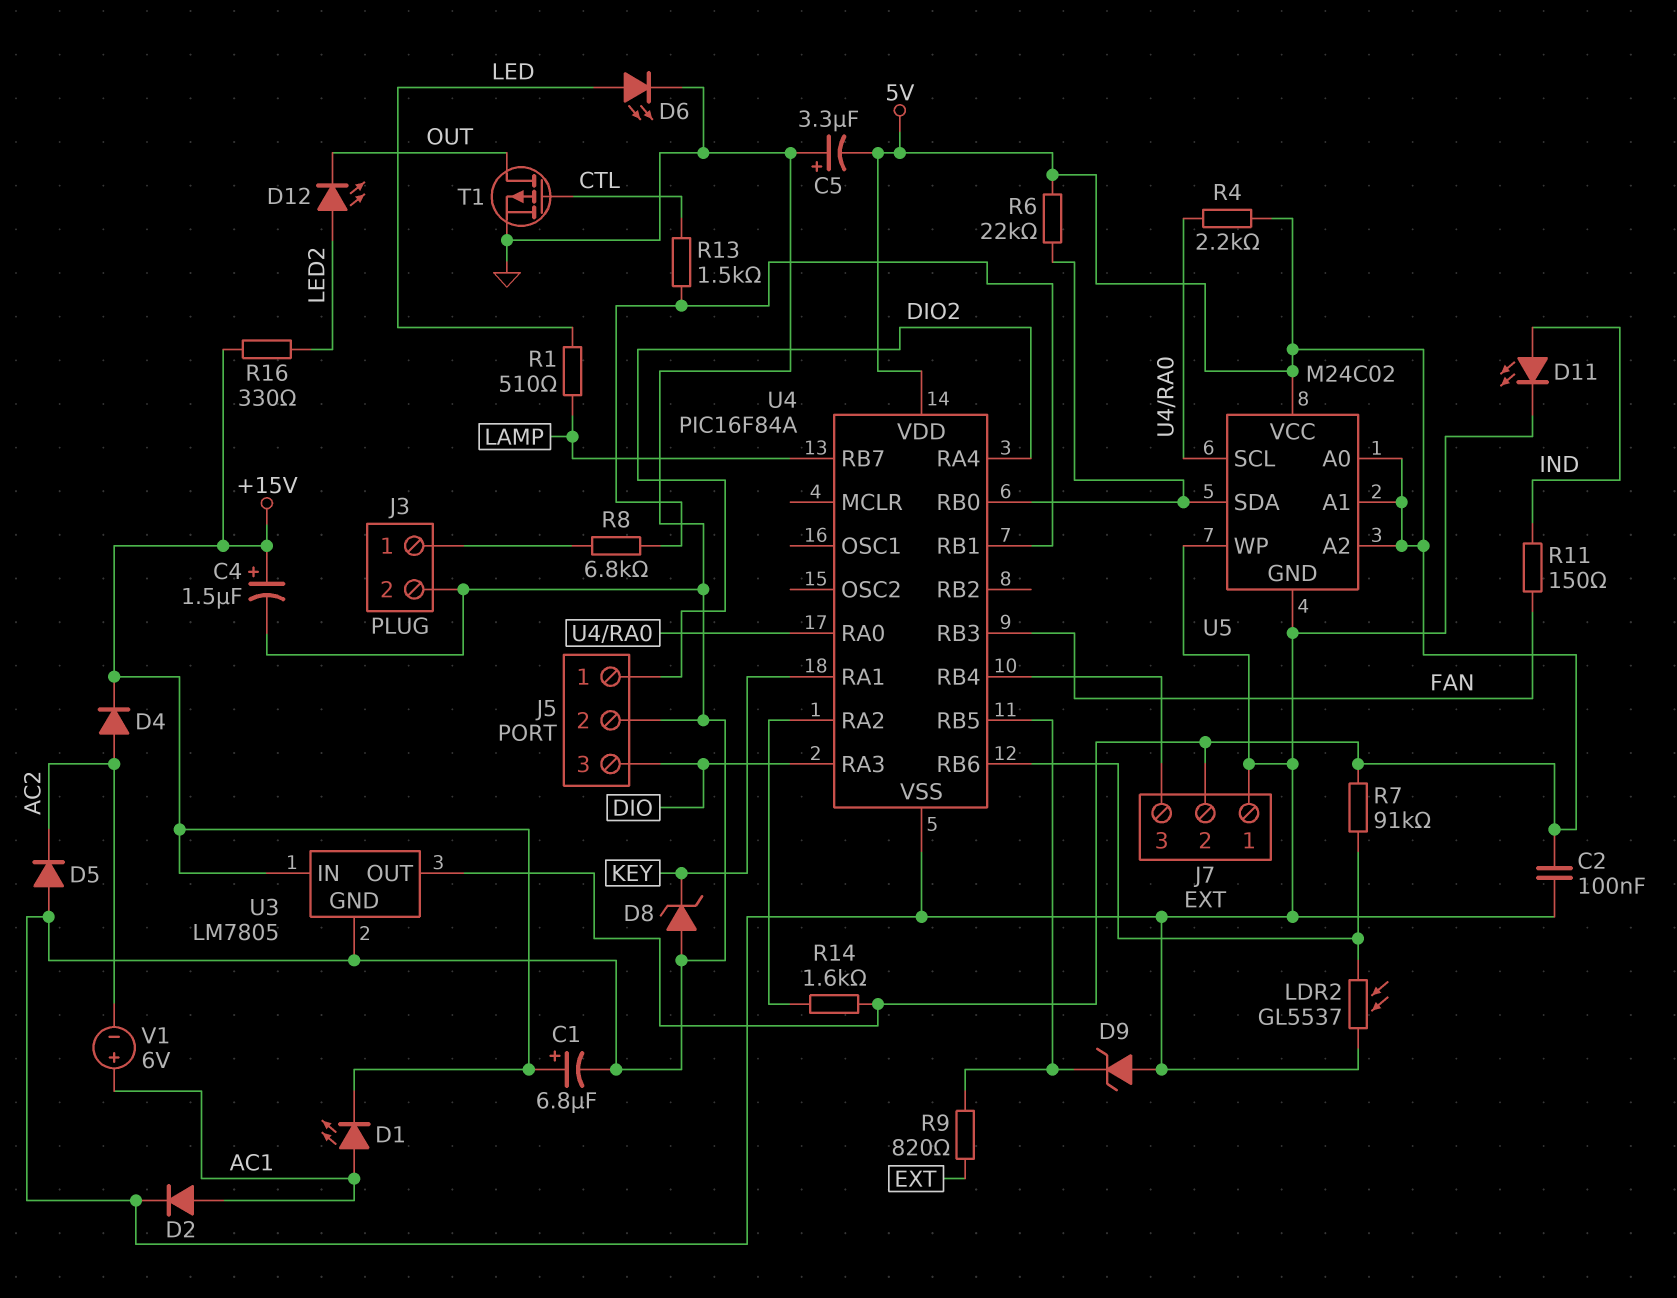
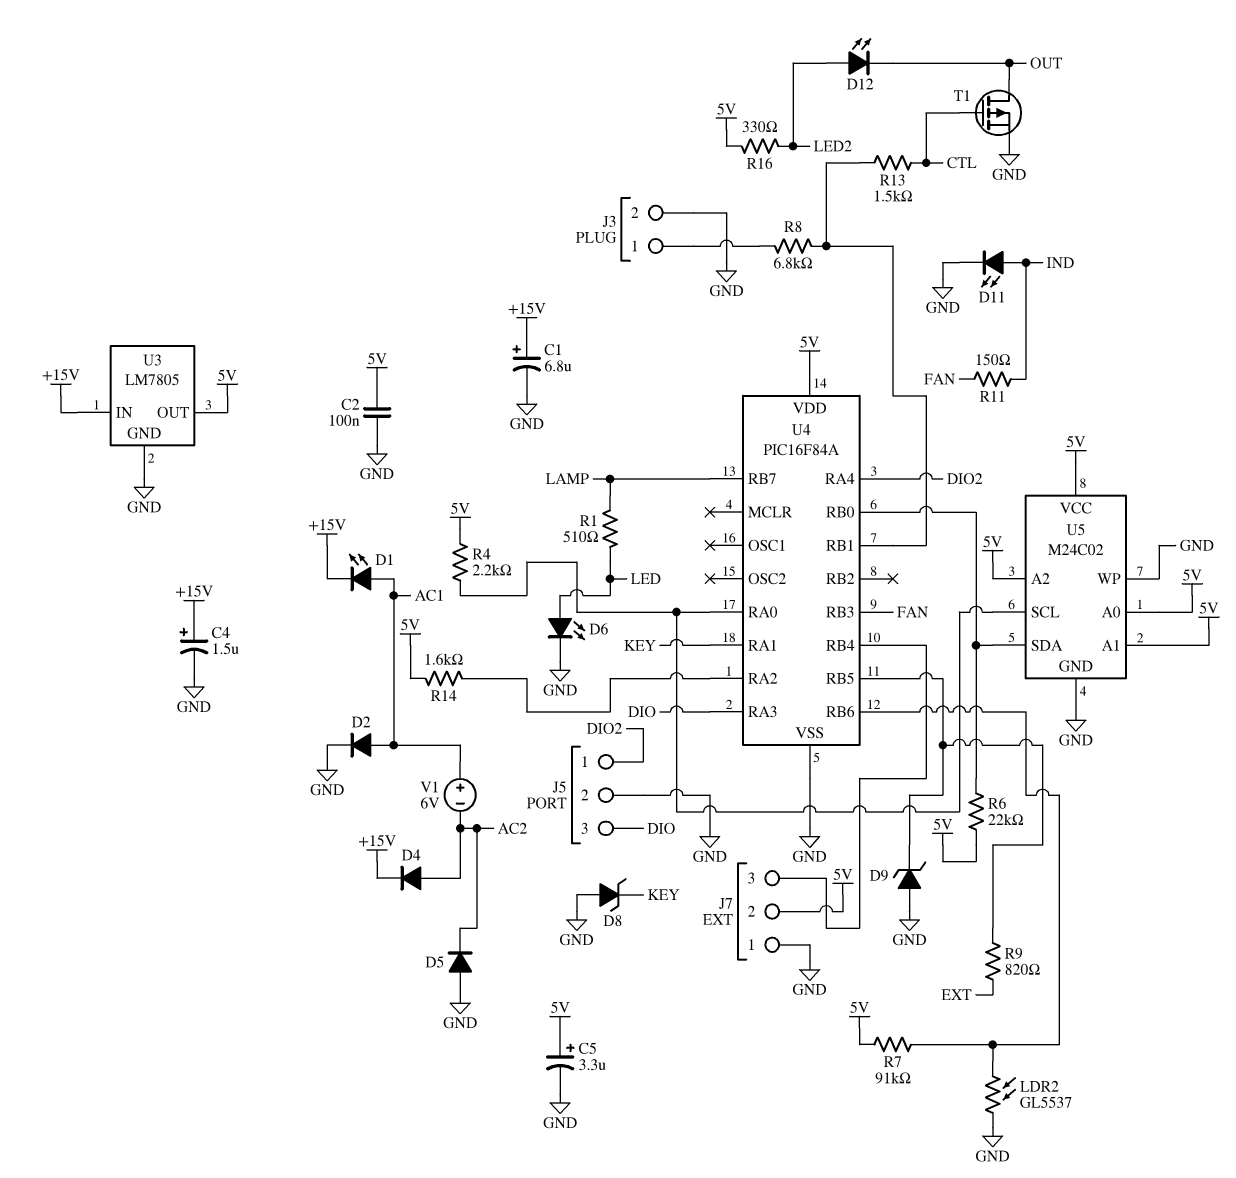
C5: 3.3uF (plus GND, minus 5V) -> 3.3uF (plus 5V, minus GND)
R16: 330 (+15V, LED2) -> 330 (5V, LED2)

